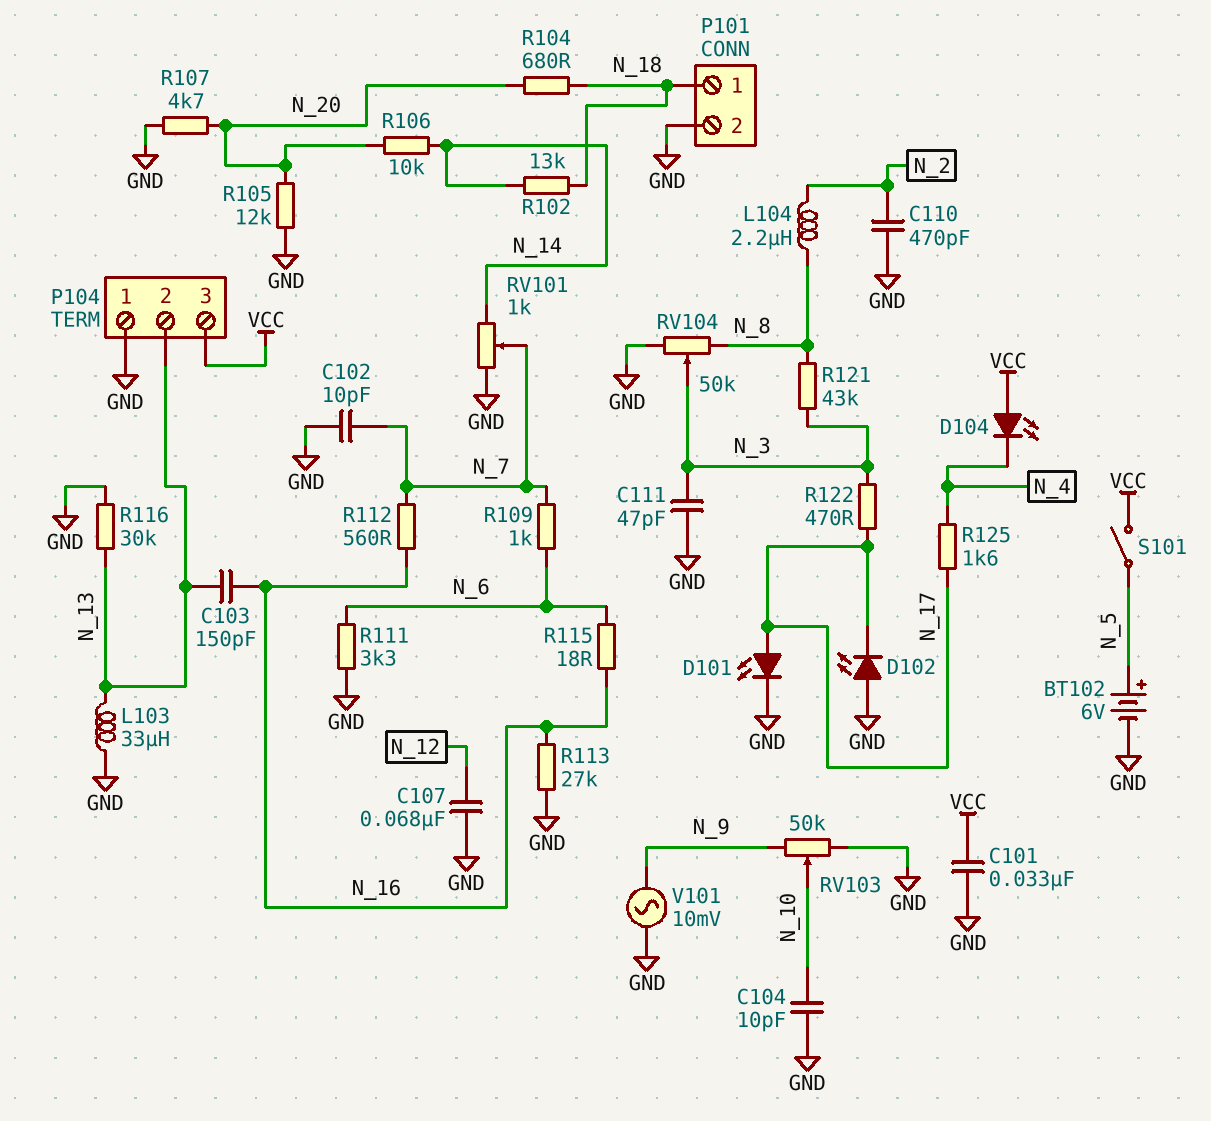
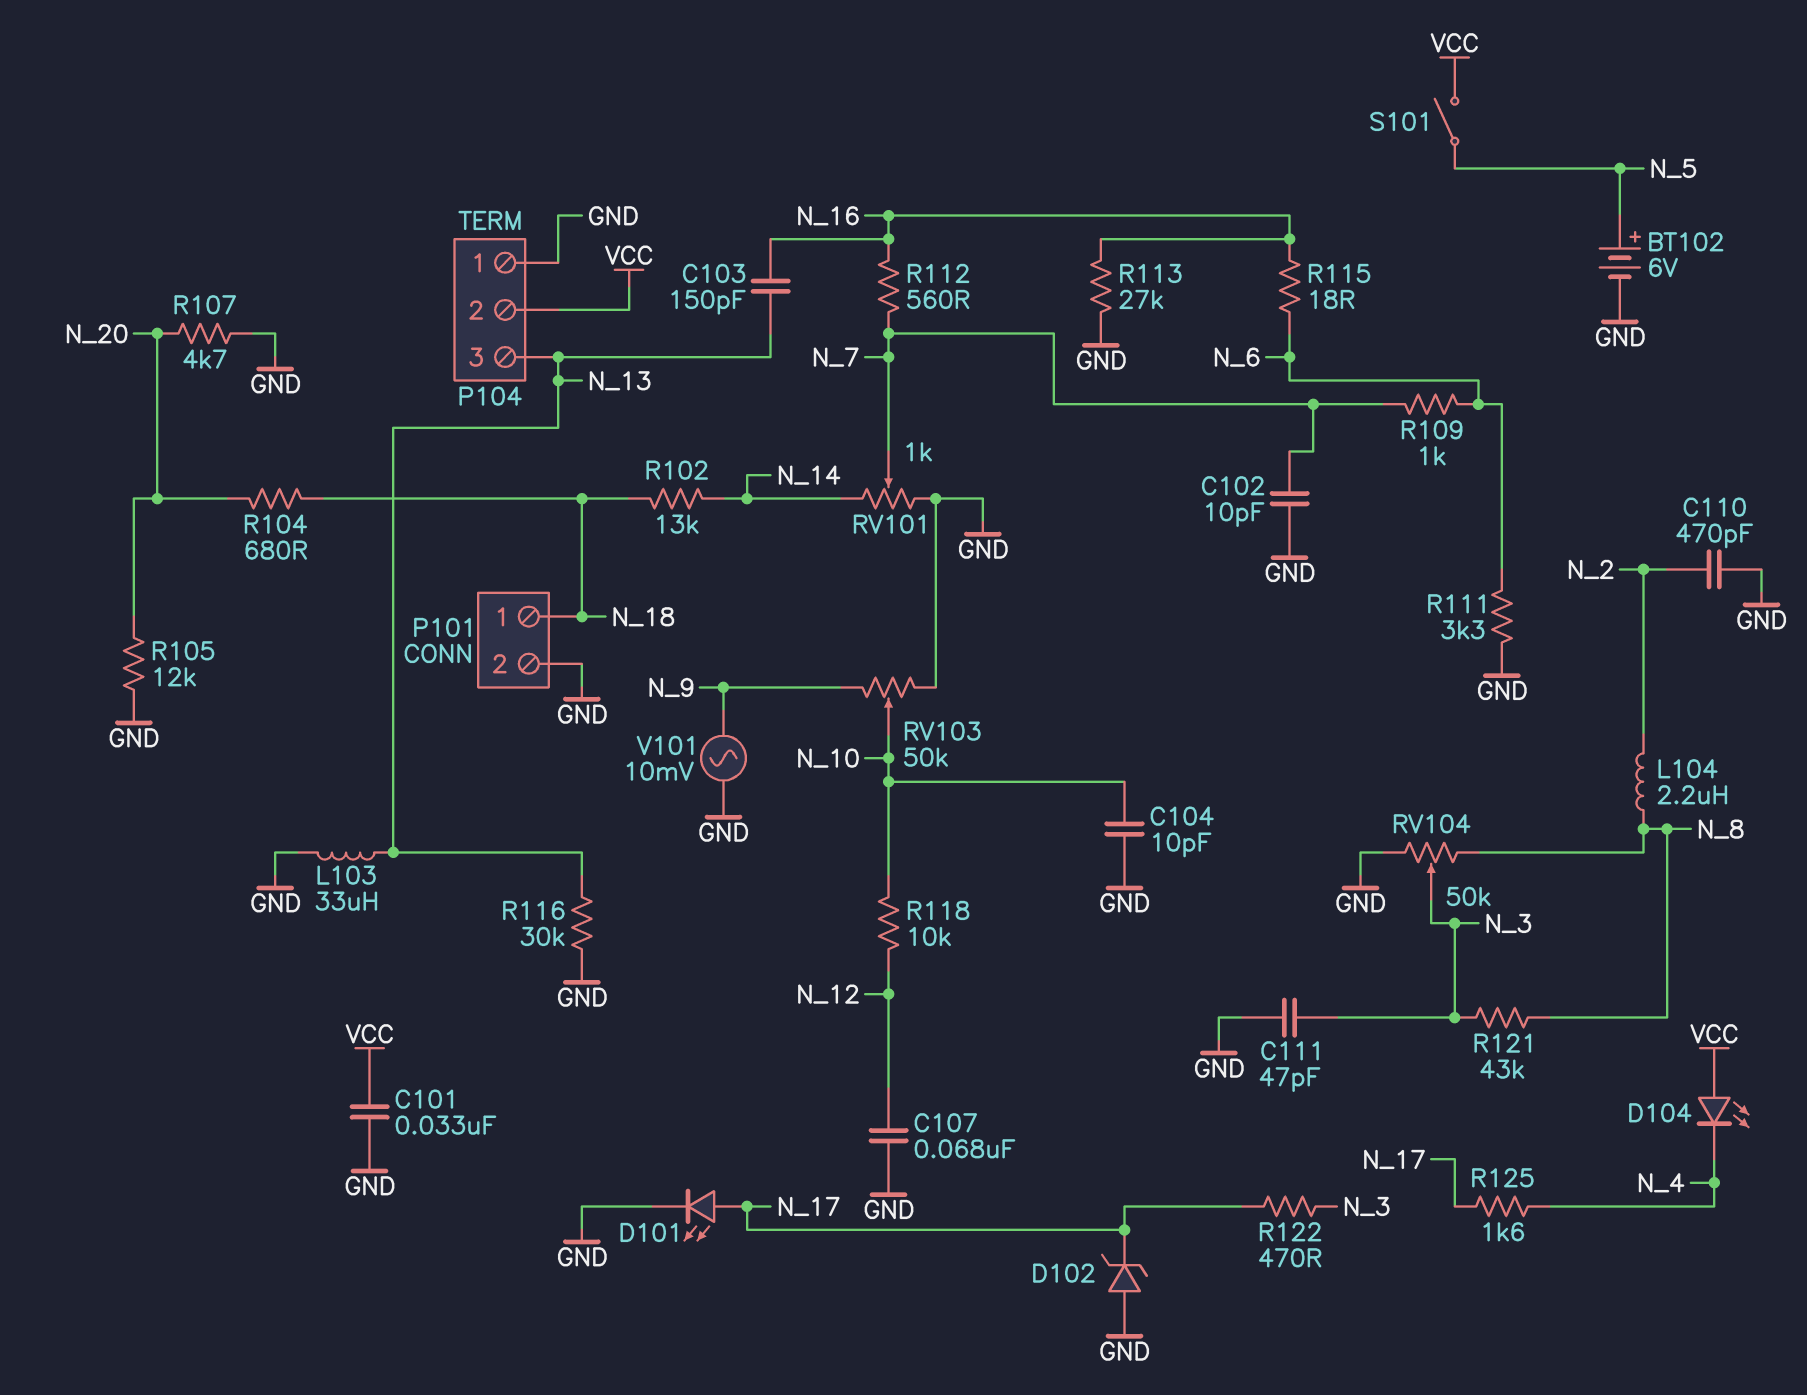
D102: LED (A GND, K N_17) -> zener (A GND, K N_17)
P104 pin 2: N_13 -> VCC
P104 pin 3: VCC -> N_13
R106: 10k (N_14, N_20) -> none
R118: none -> 10k (N_10, N_12)

